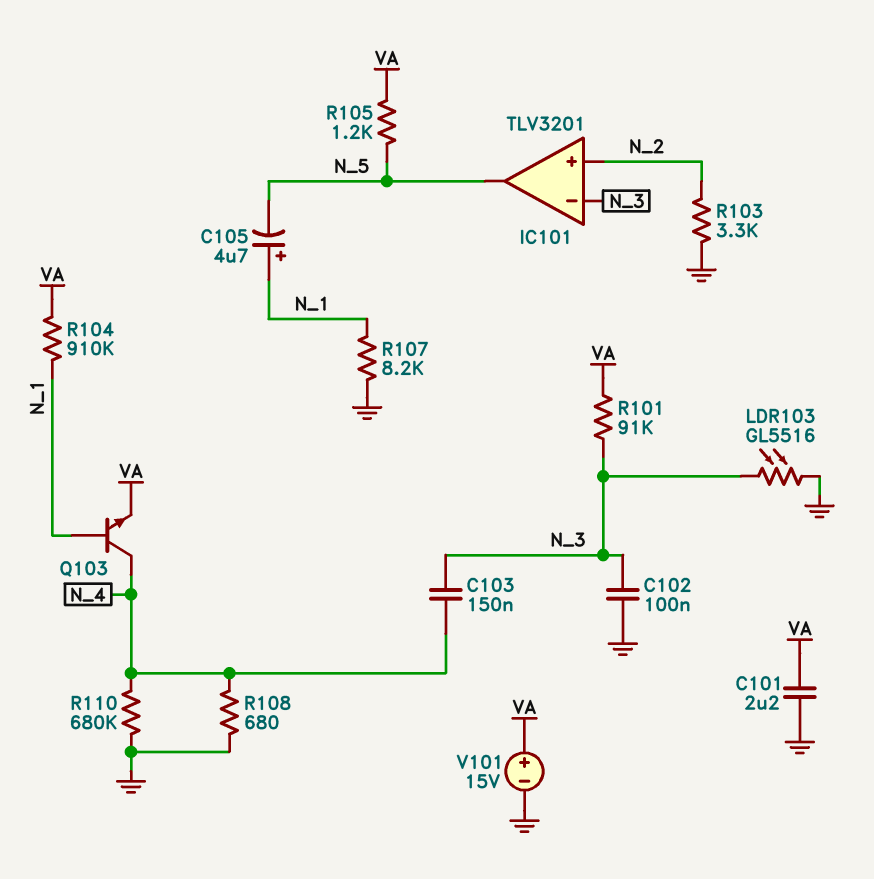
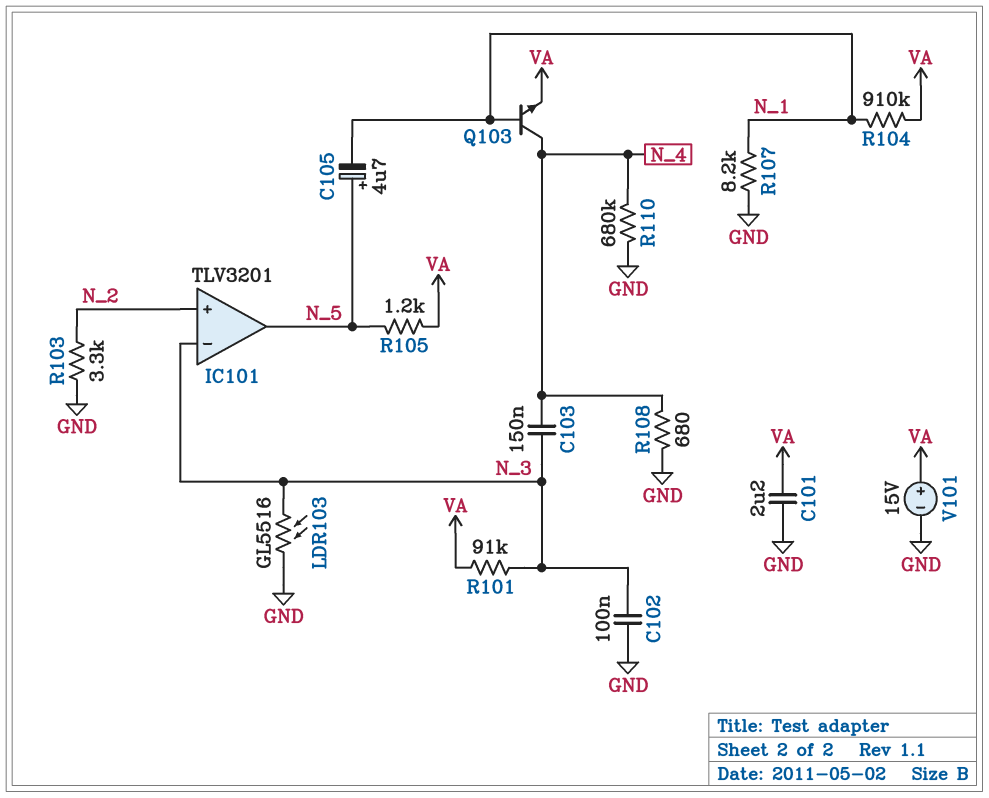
C105: 4.7uF (plus N_1, minus N_5) -> 4.7uF (plus N_5, minus N_1)

